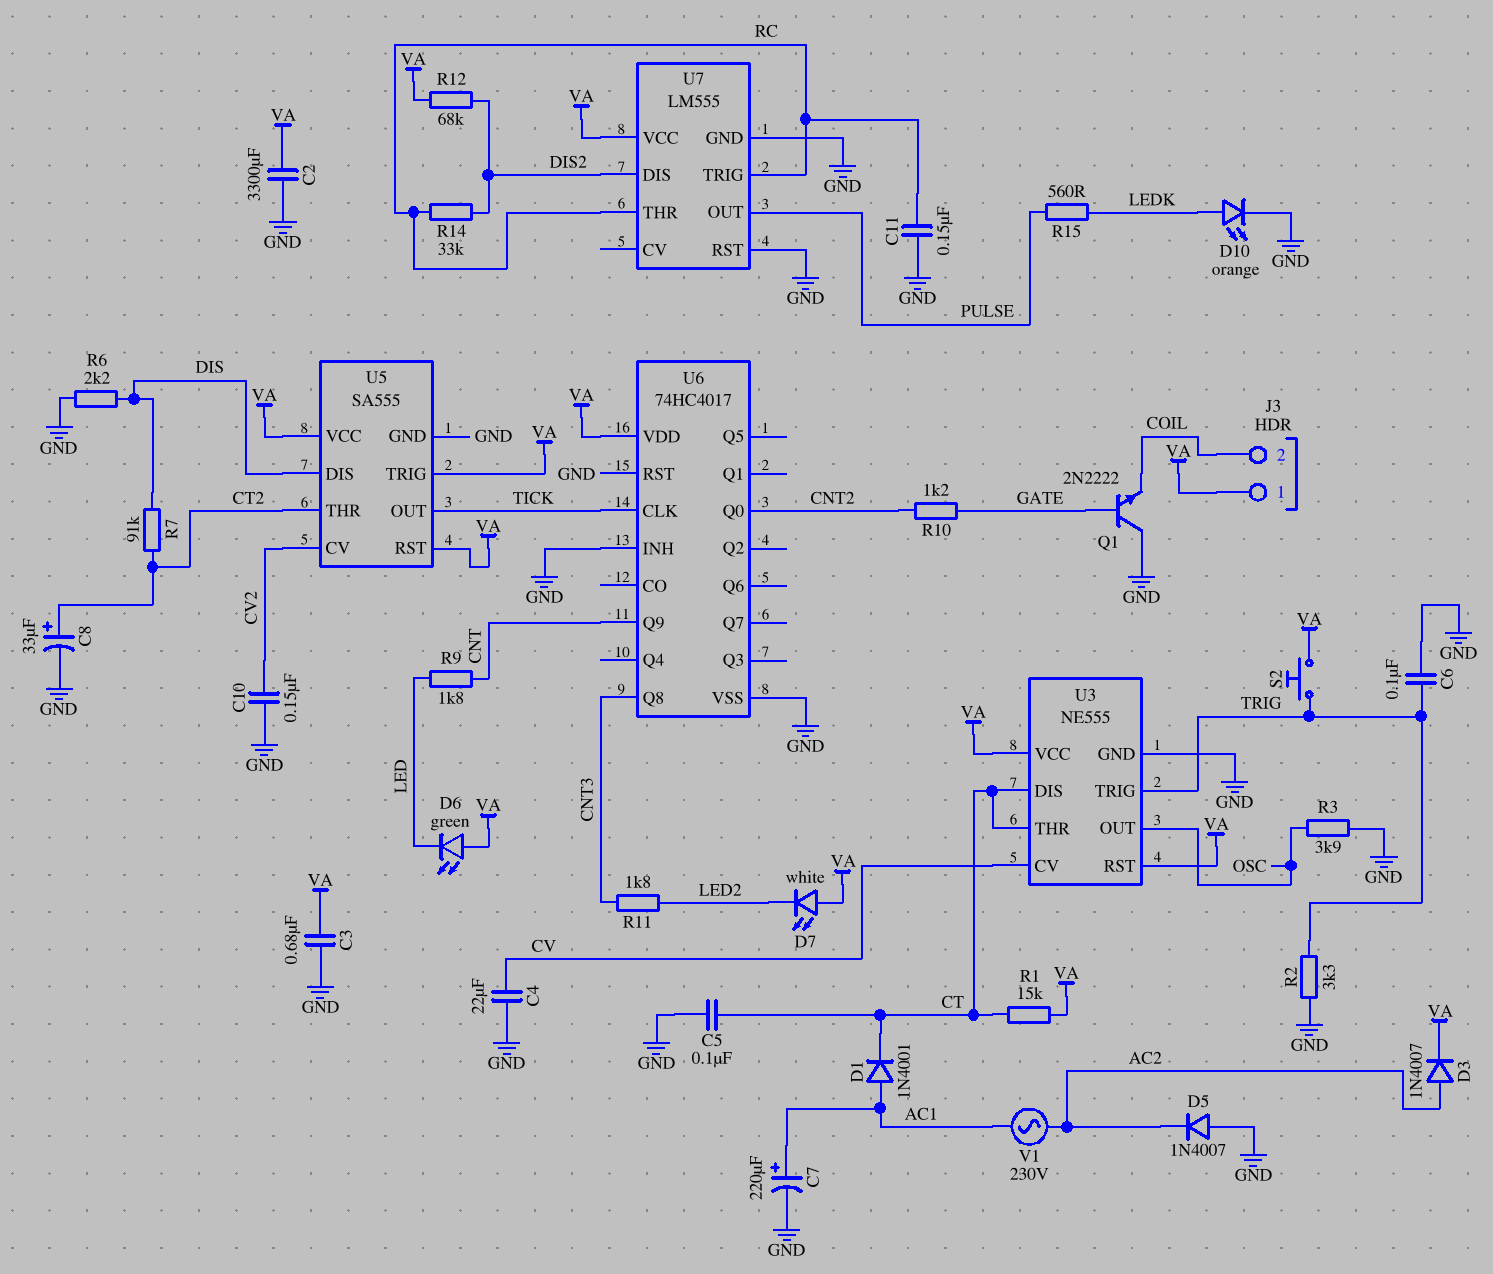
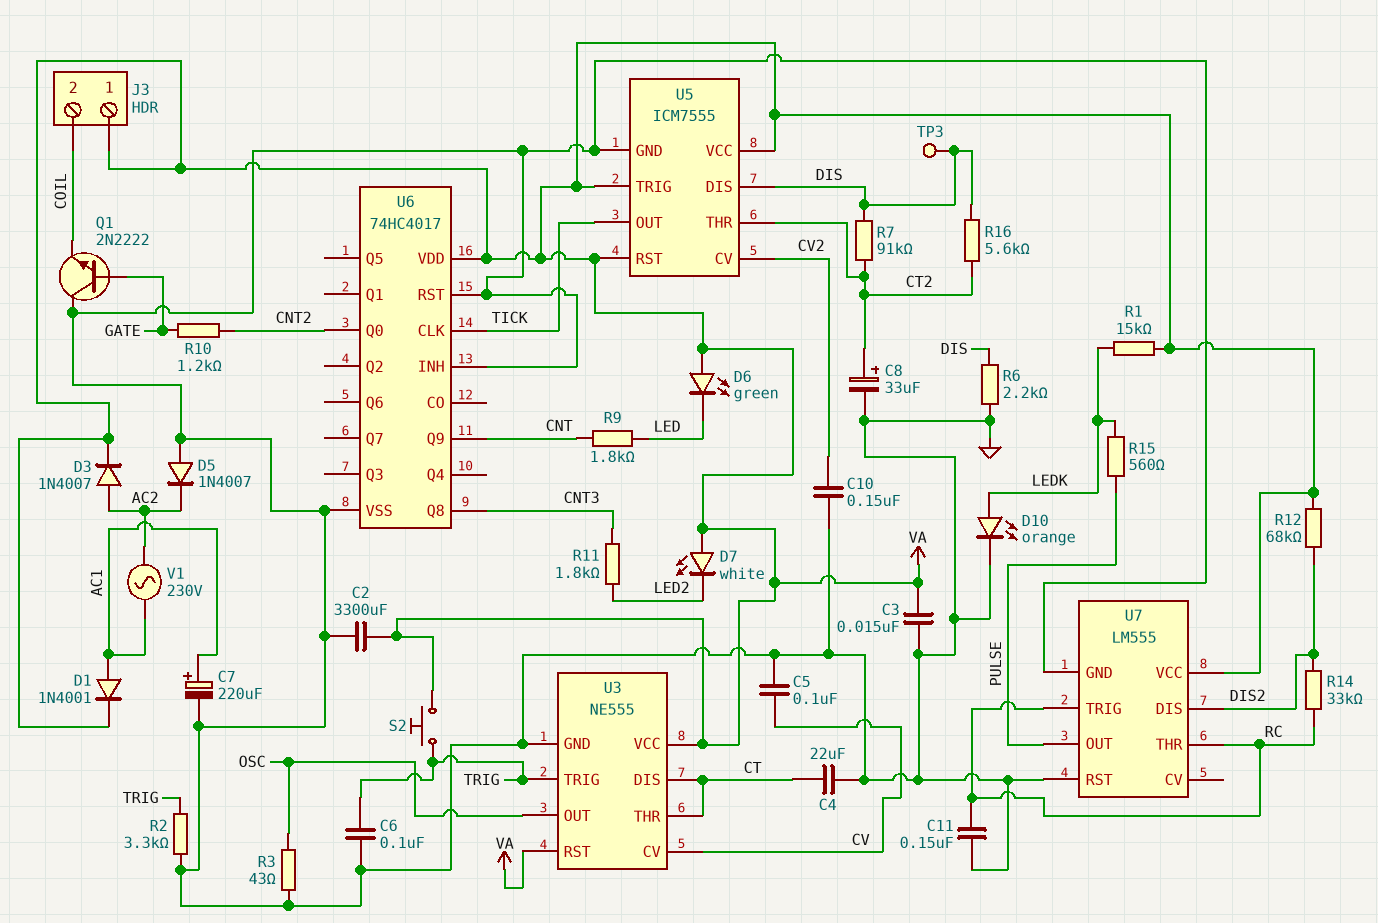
C3: 680nF (GND, VA) -> 15nF (GND, VA)
C4: 22uF (CV, GND) -> 22uF (CT, GND)
C5: 100nF (CT, GND) -> 100nF (CV, GND)
D1: diode 1N4001 (A AC1, K CT) -> diode 1N4001 (A AC1, K VA)
R1: 15k (CT, VA) -> 15k (LEDK, VA)
R3: 3.9k (GND, OSC) -> 43 (GND, OSC)
R16: none -> 5.6k (CT2, DIS)
TP3: none -> test point (DIS)
U5: SA555 -> ICM7555

